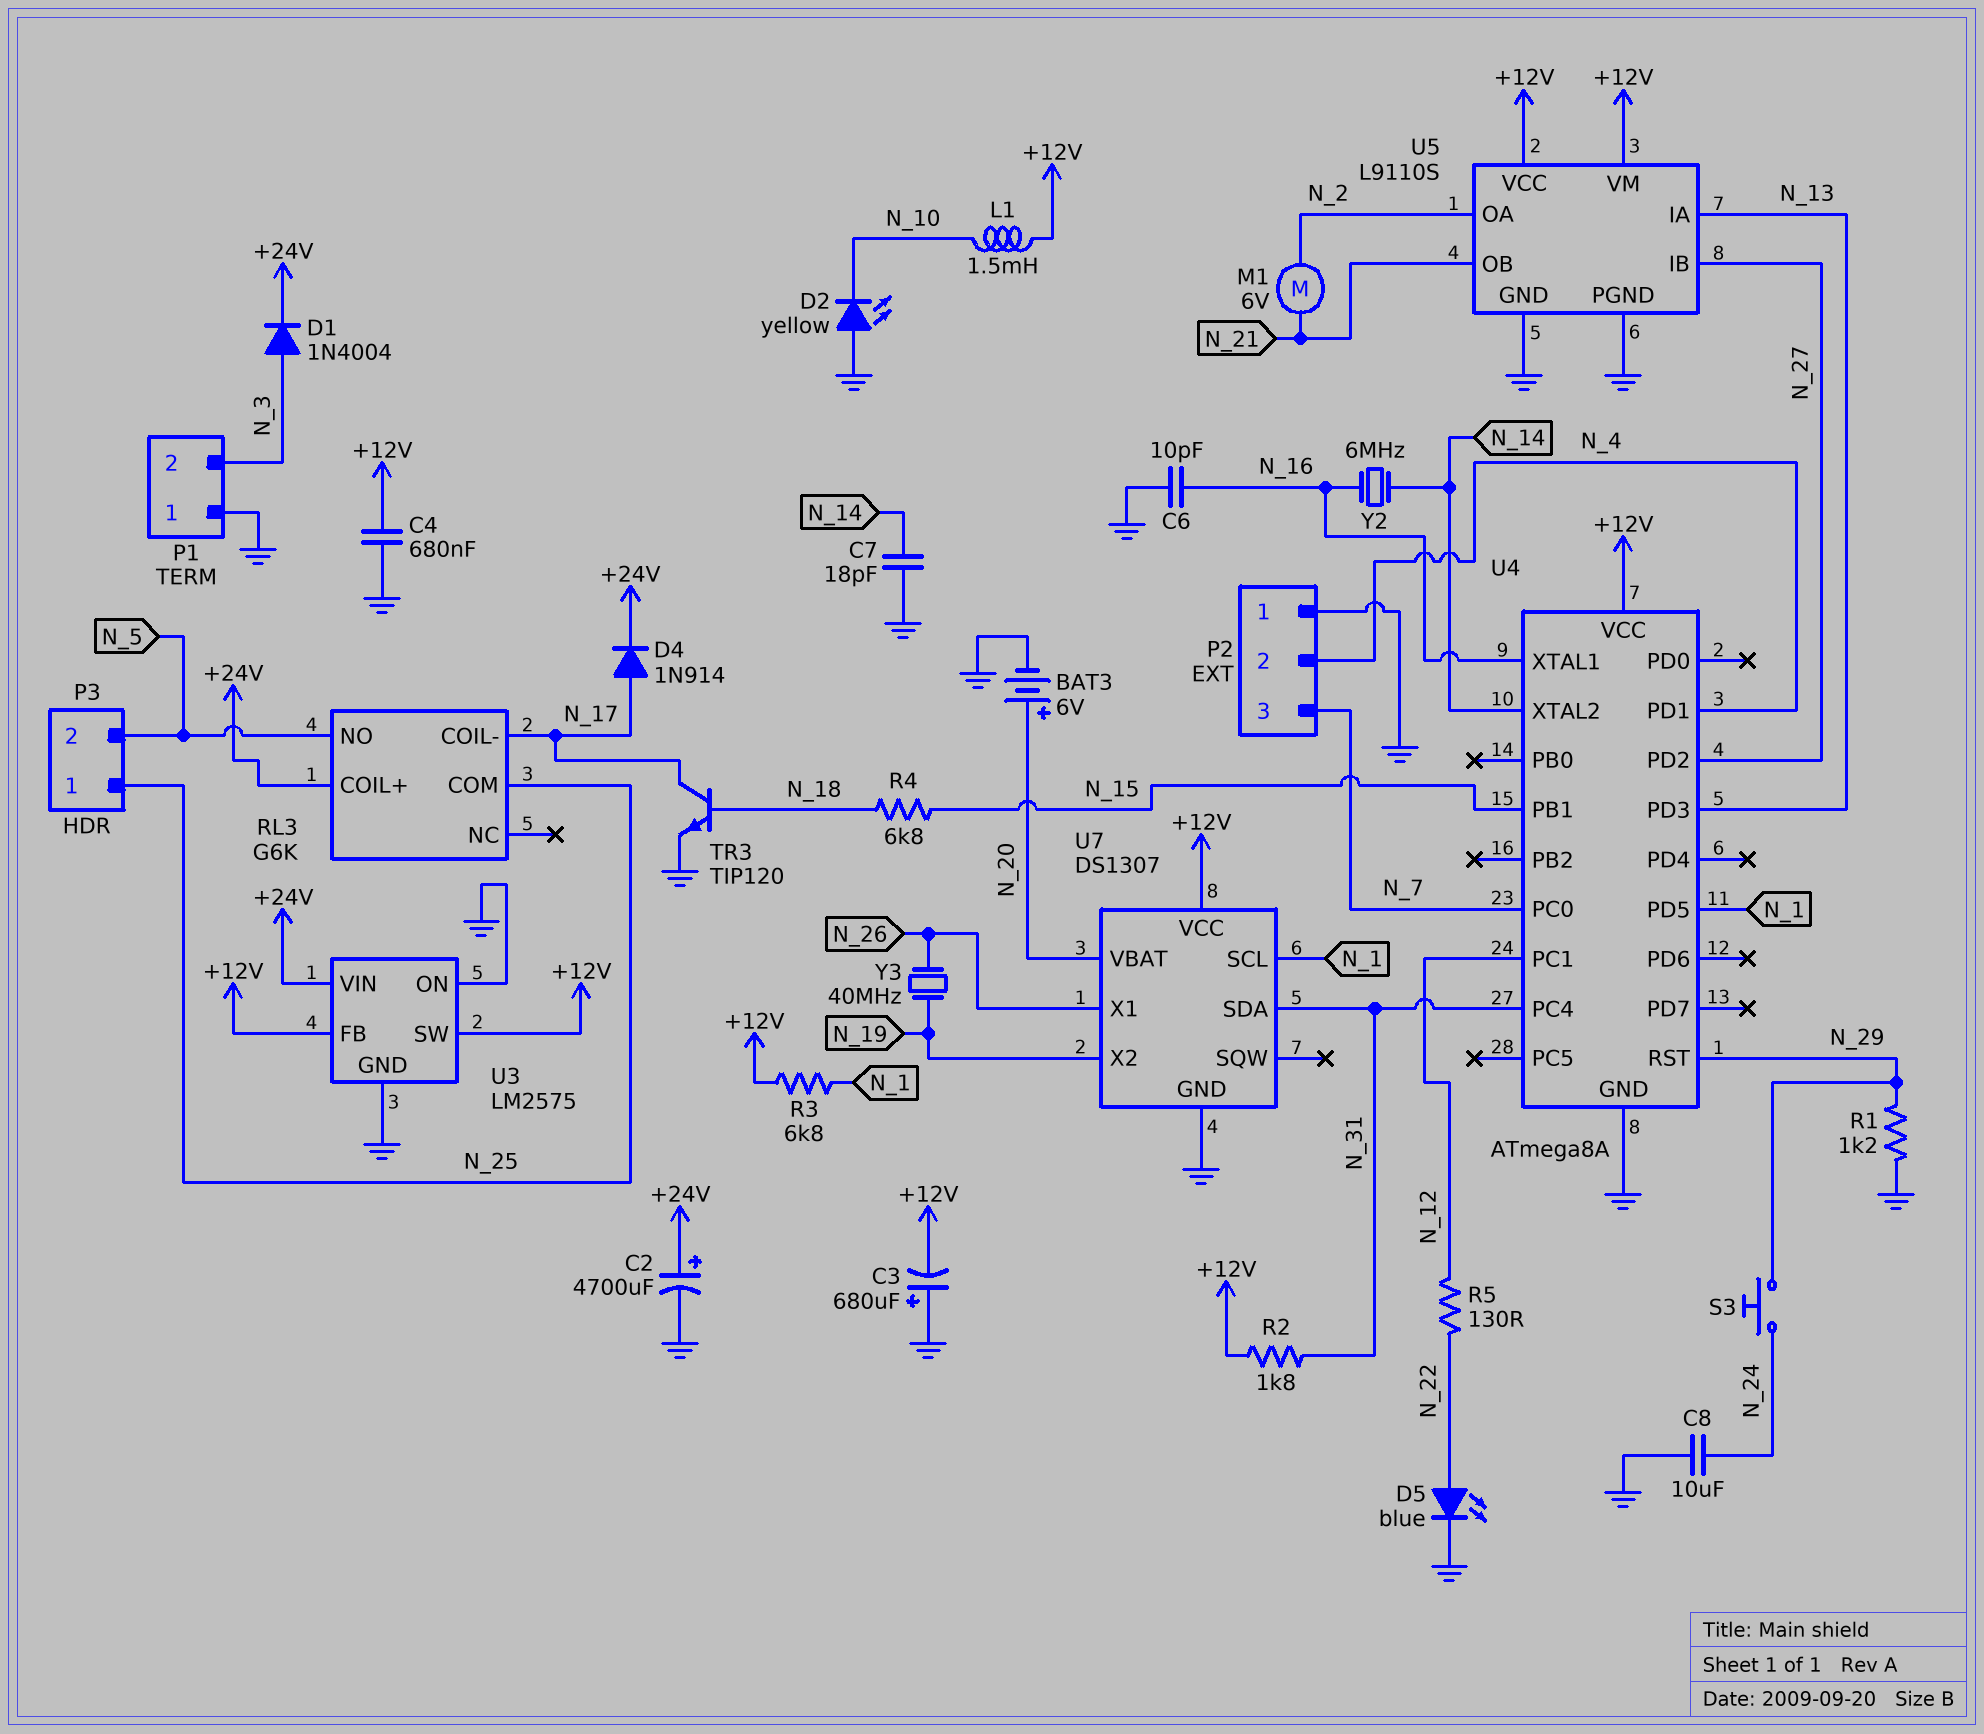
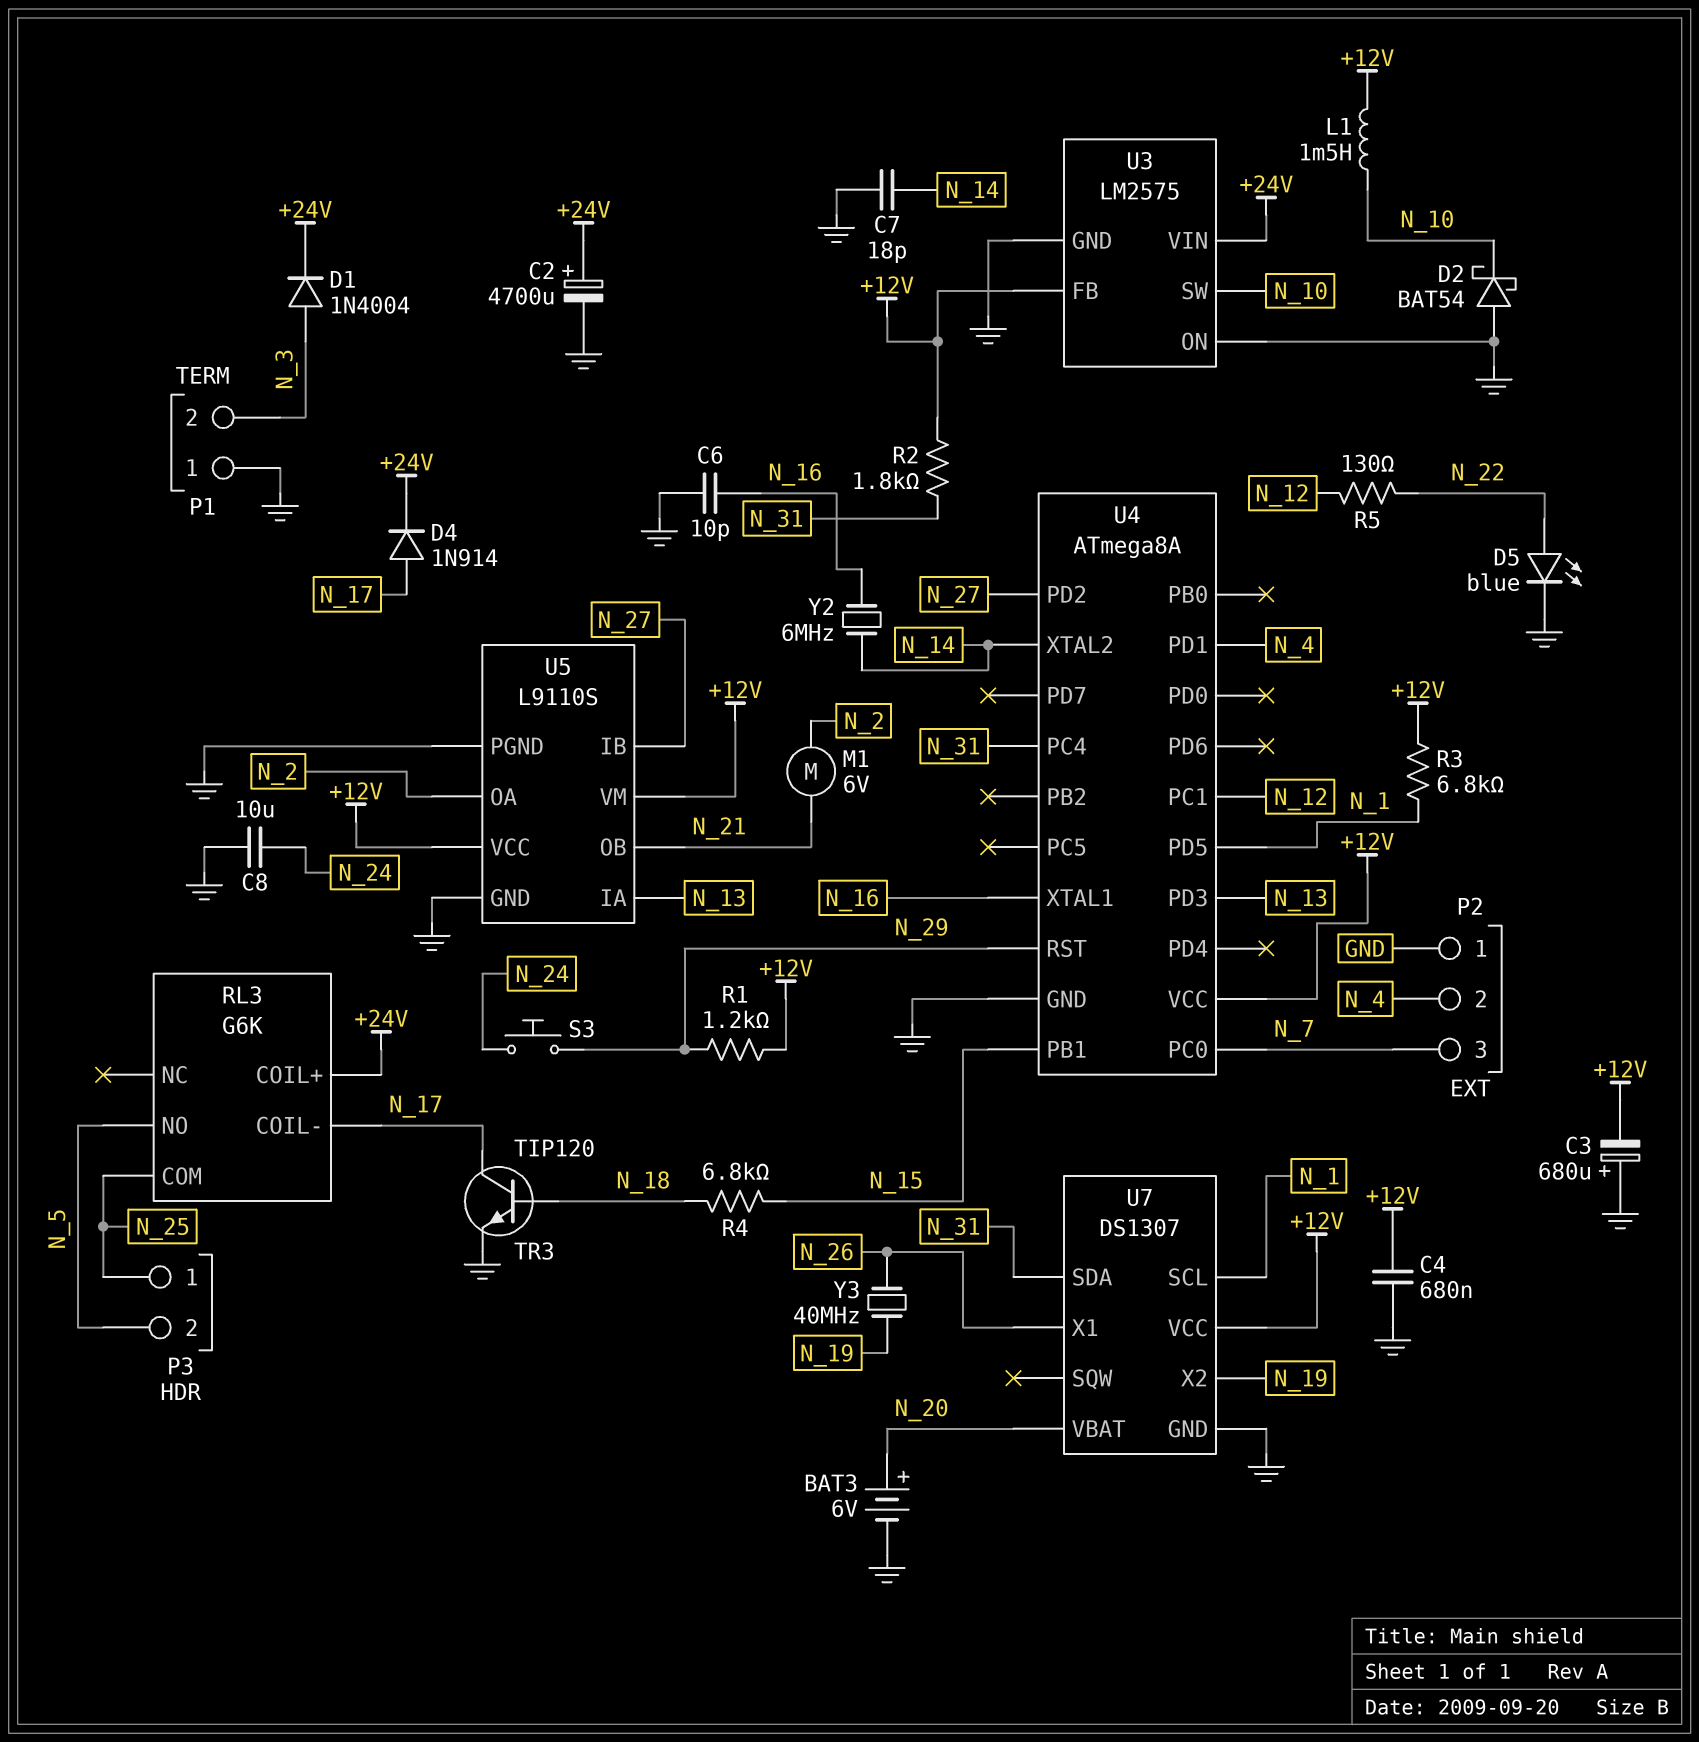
D2: LED yellow (A GND, K N_10) -> schottky BAT54 (A GND, K N_10)
R1: 1.2k (GND, N_29) -> 1.2k (+12V, N_29)
U3 pin SW: +12V -> N_10

